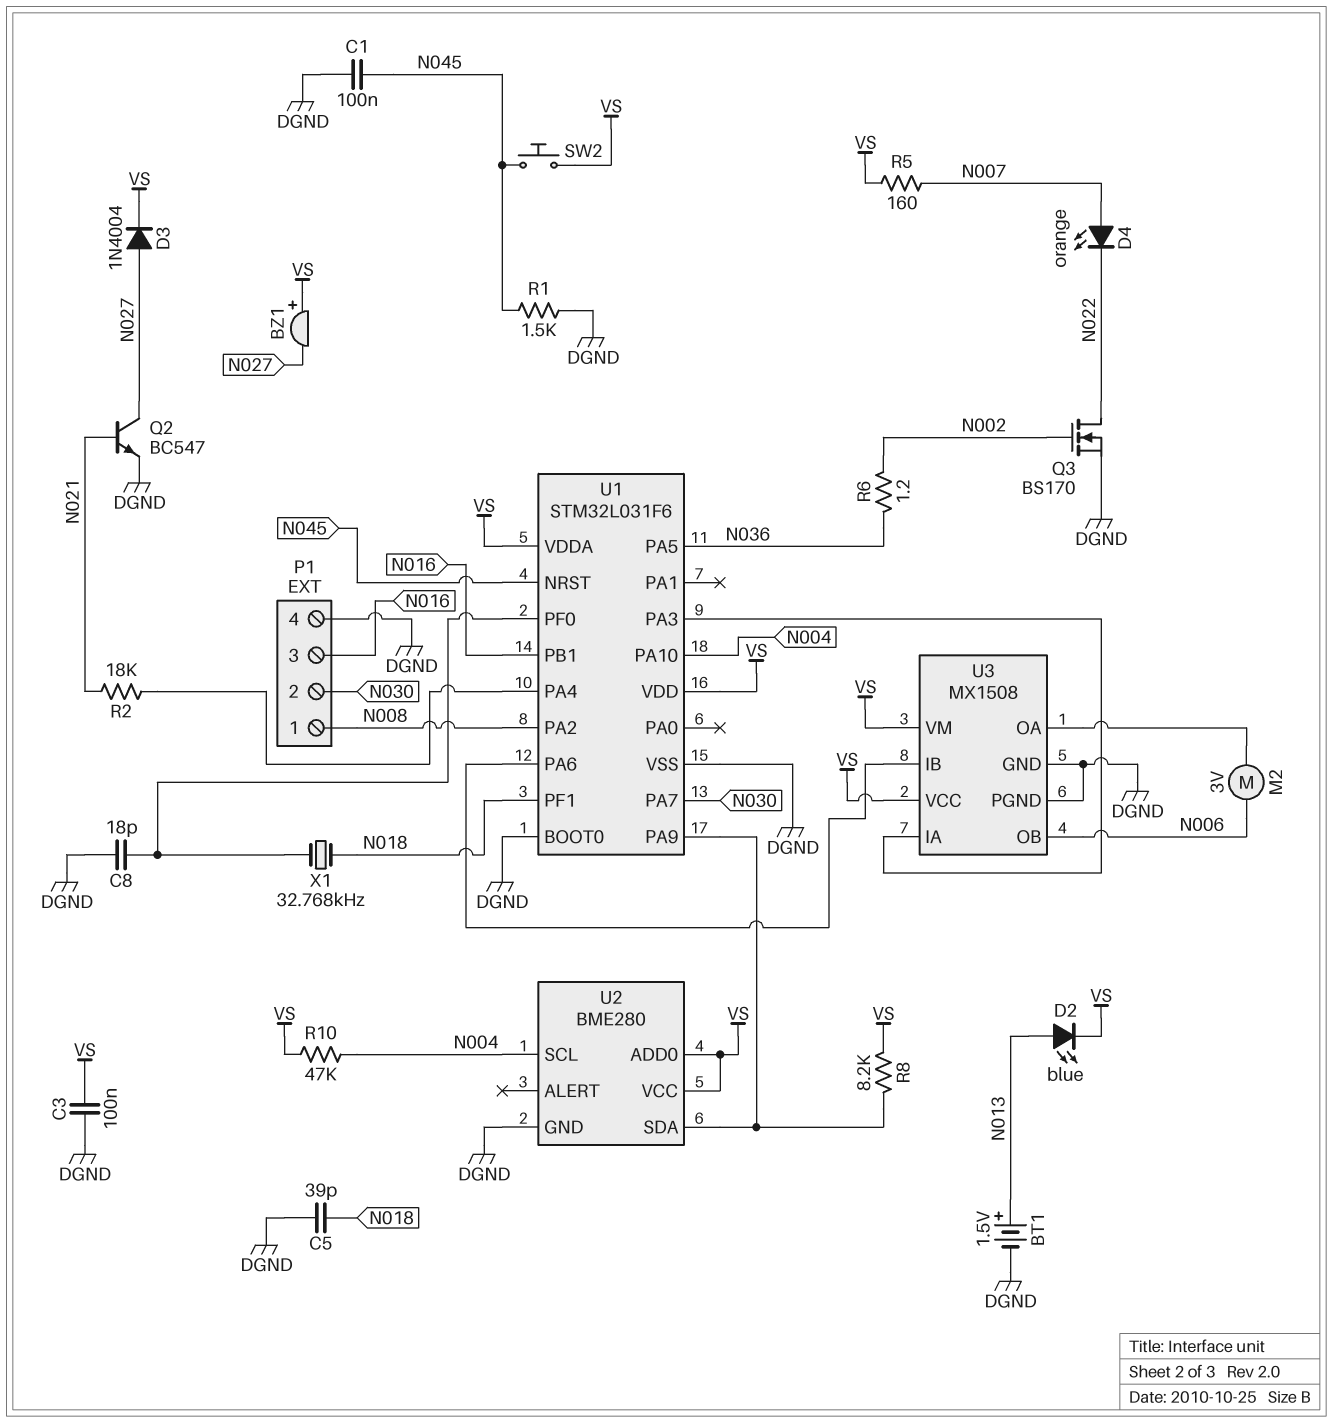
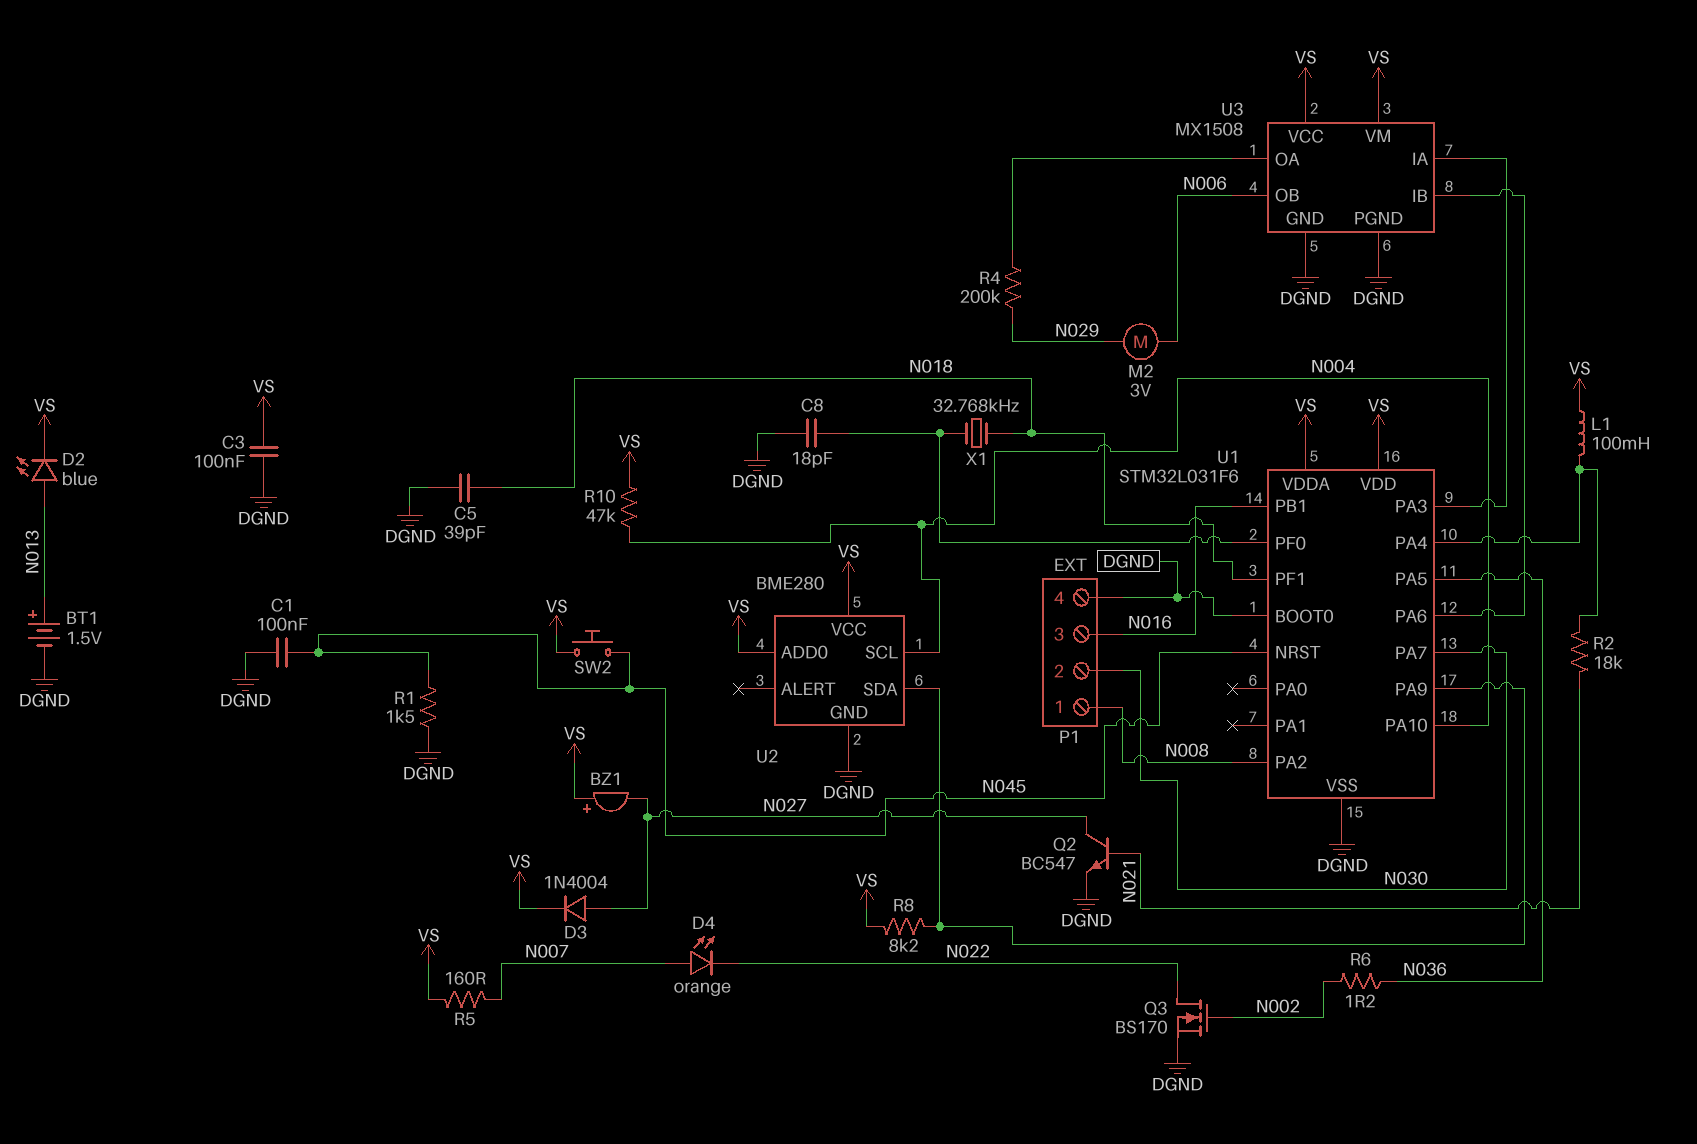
L1: none -> 100mH (U1/PA4, VS)
M2: motor 3V (N006, U3/OA) -> motor 3V (N006, N029)
R4: none -> 200k (N029, U3/OA)

